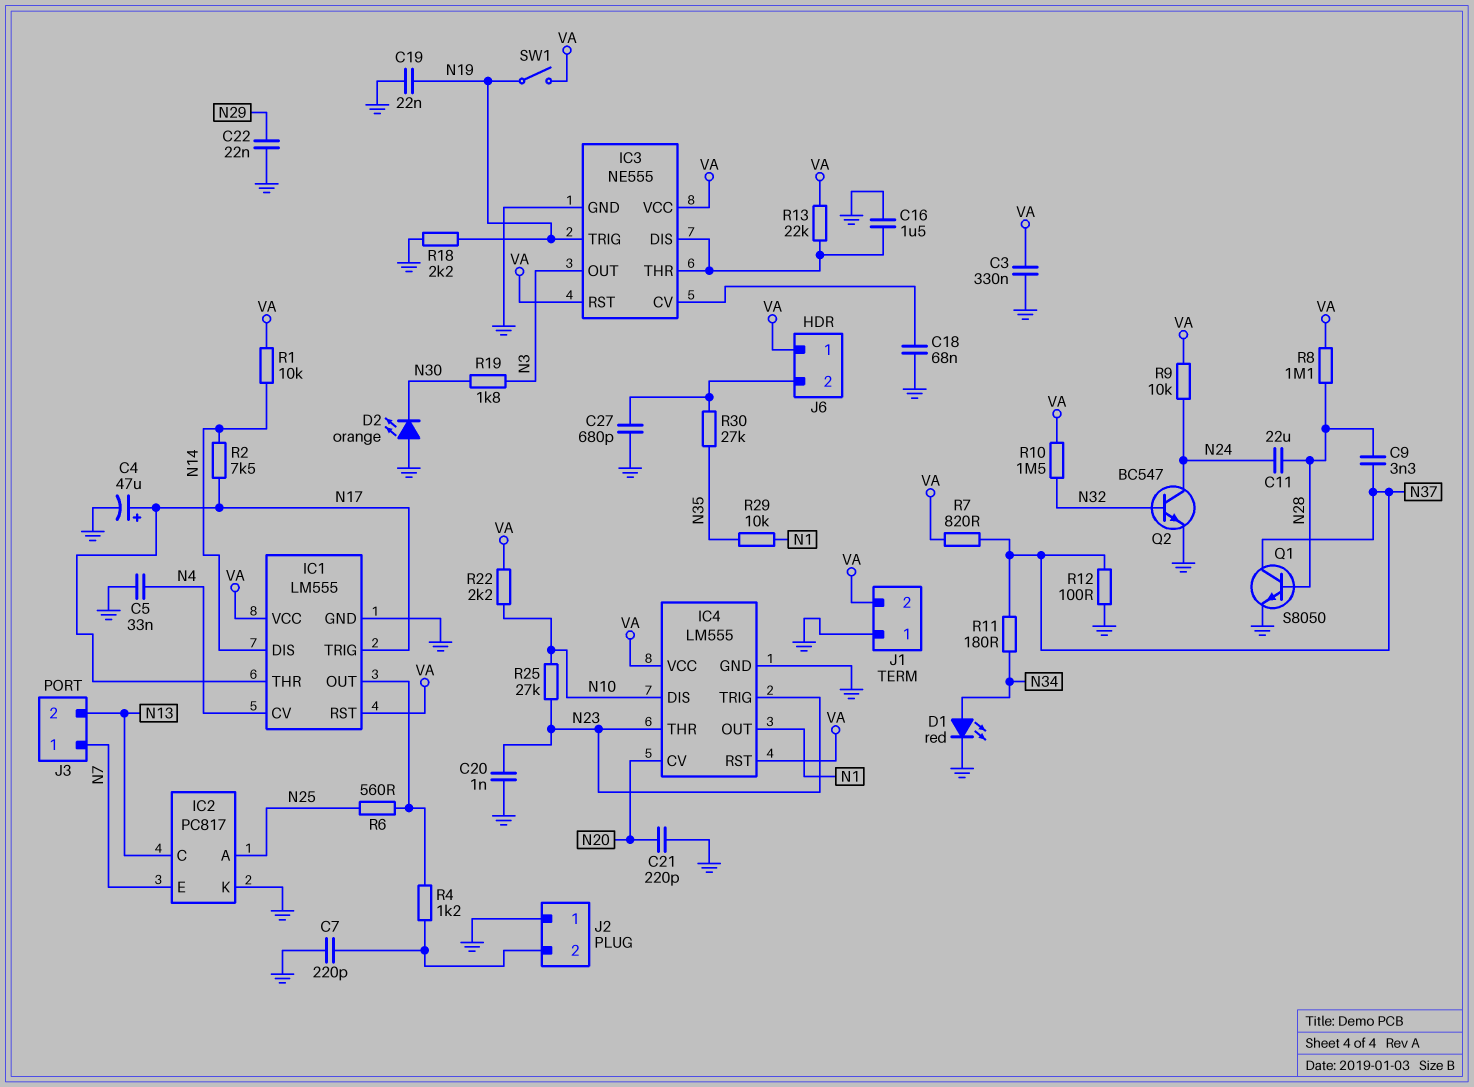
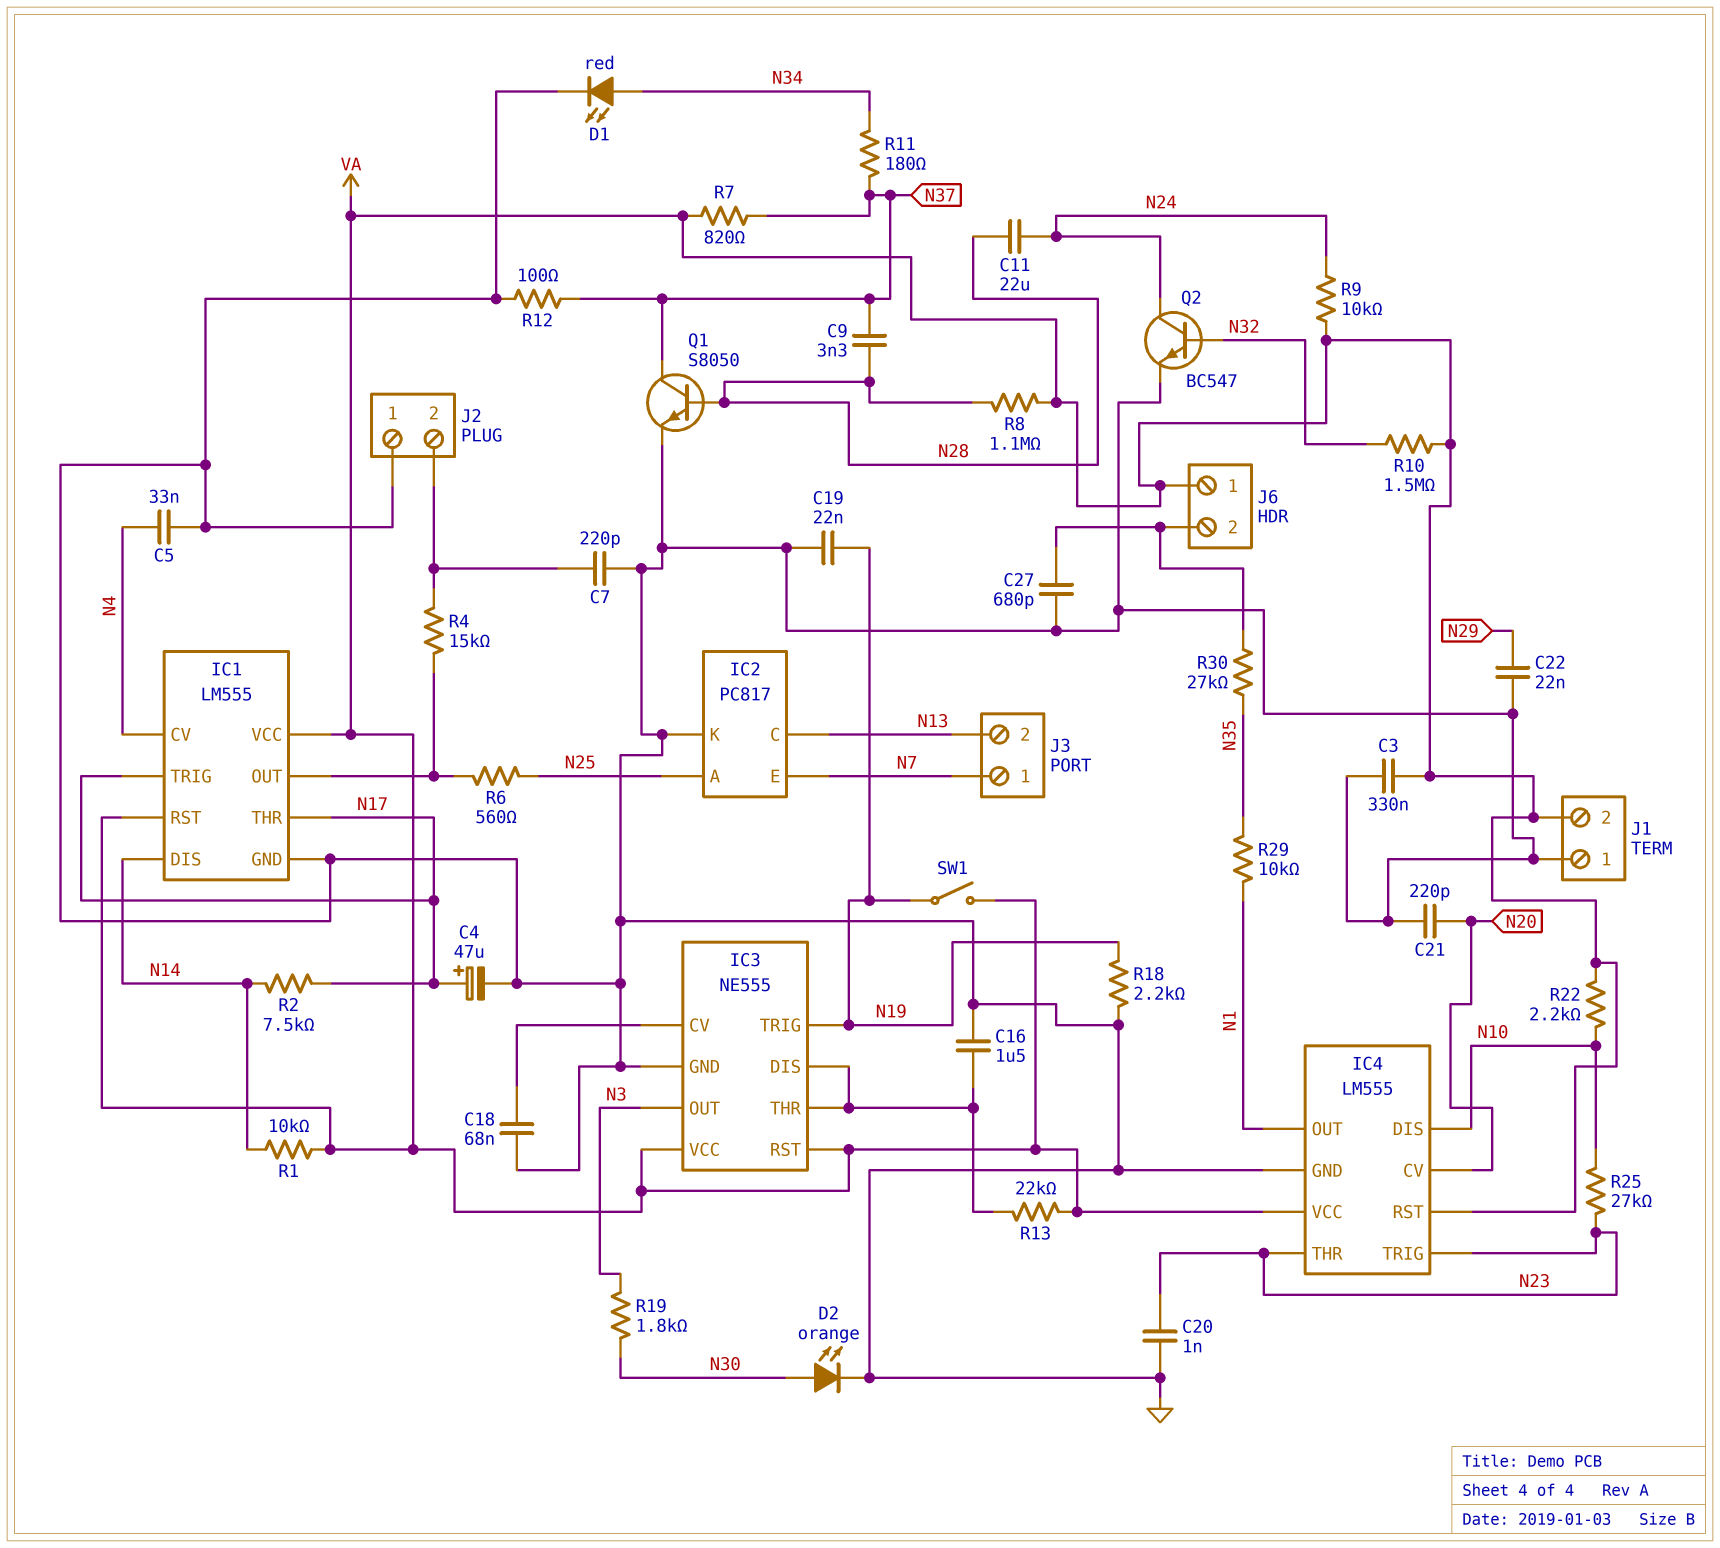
D2: LED orange (A GND, K N30) -> LED orange (A N30, K GND)
R4: 1.2k (IC1/OUT, J2/2) -> 15k (IC1/OUT, J2/2)

